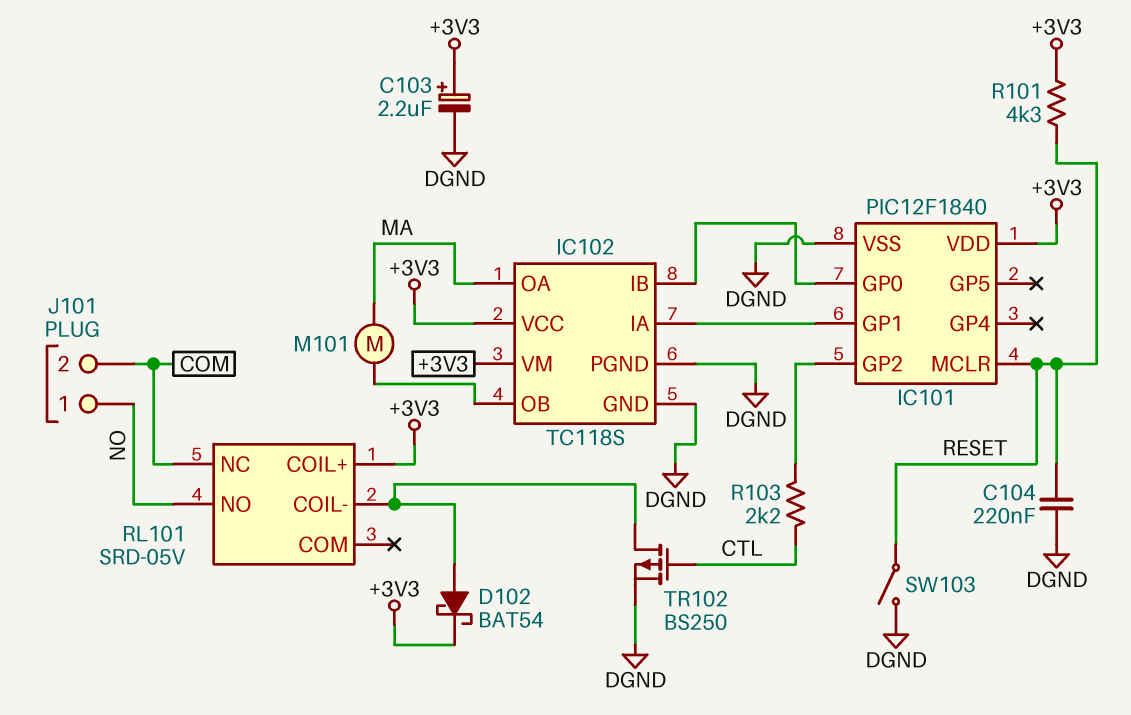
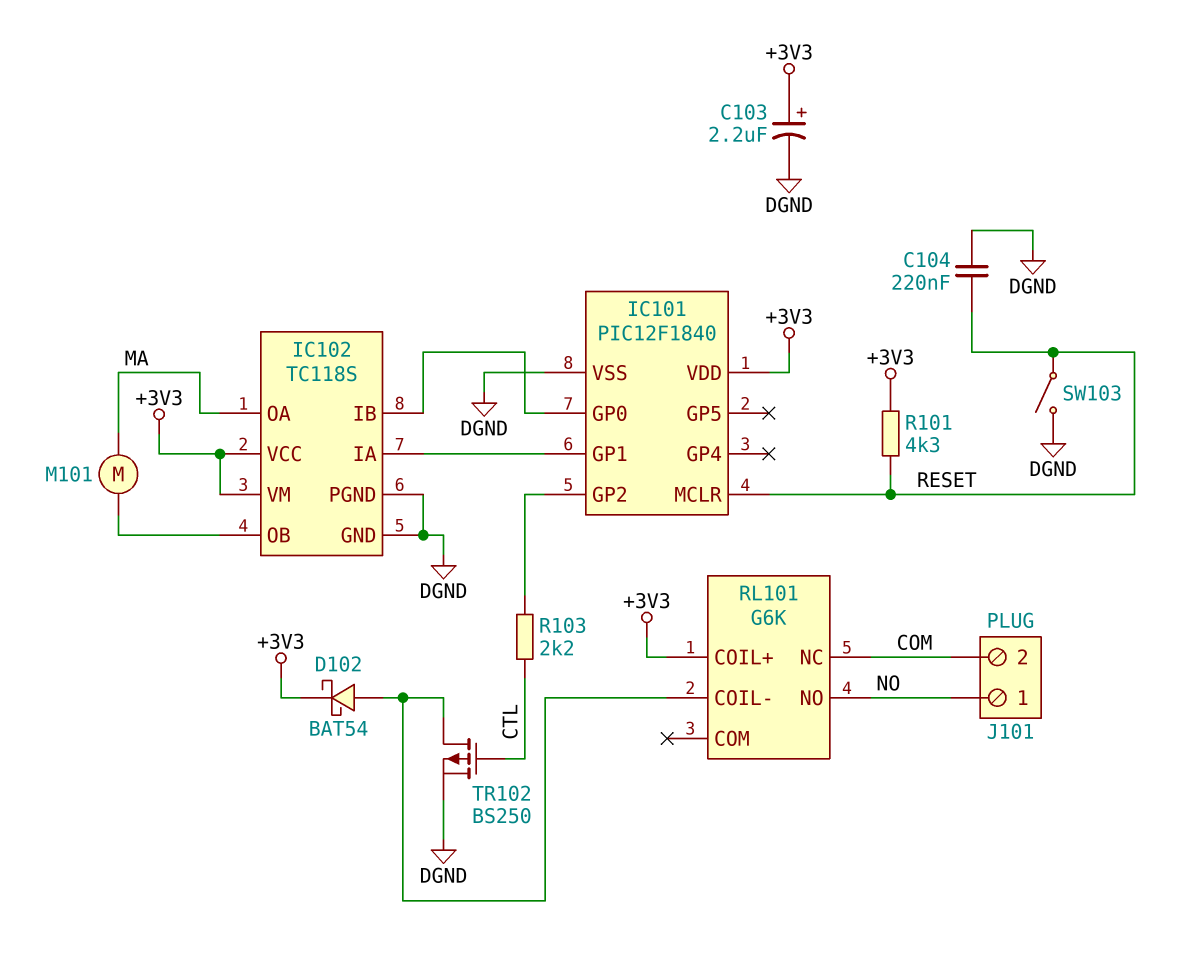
RL101: SRD-05V -> G6K

